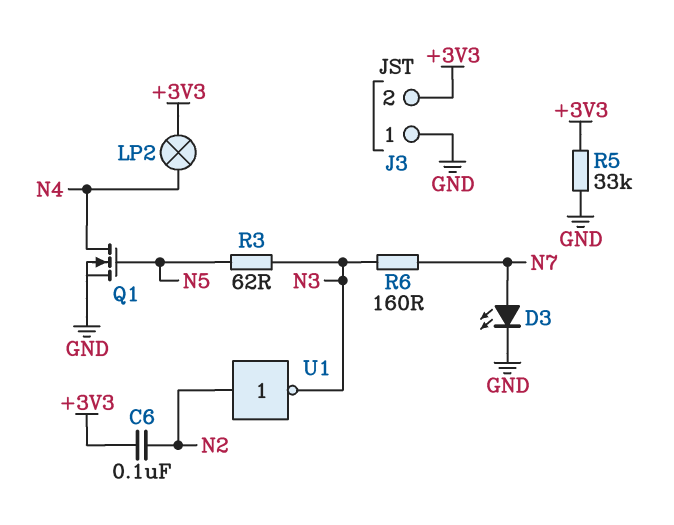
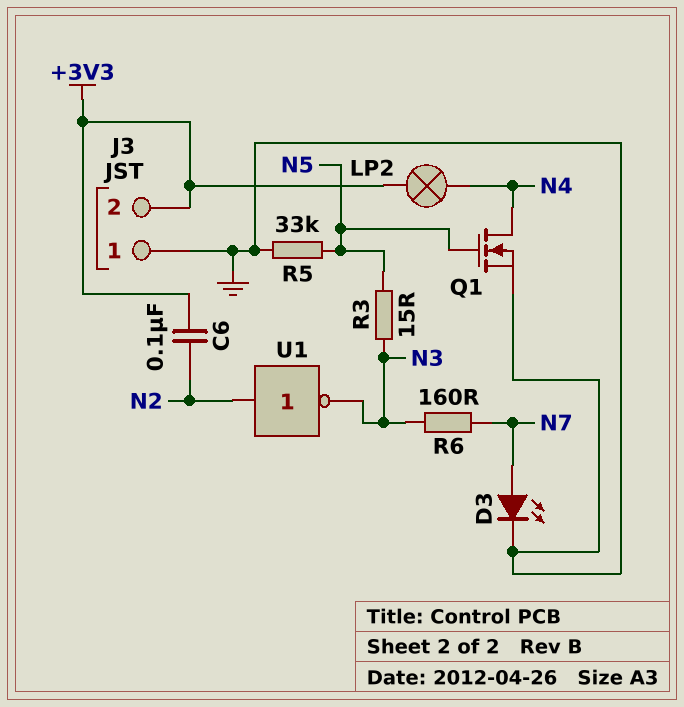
R3: 62 (N3, N5) -> 15 (N3, N5)
R5: 33k (+3V3, GND) -> 33k (GND, N5)

